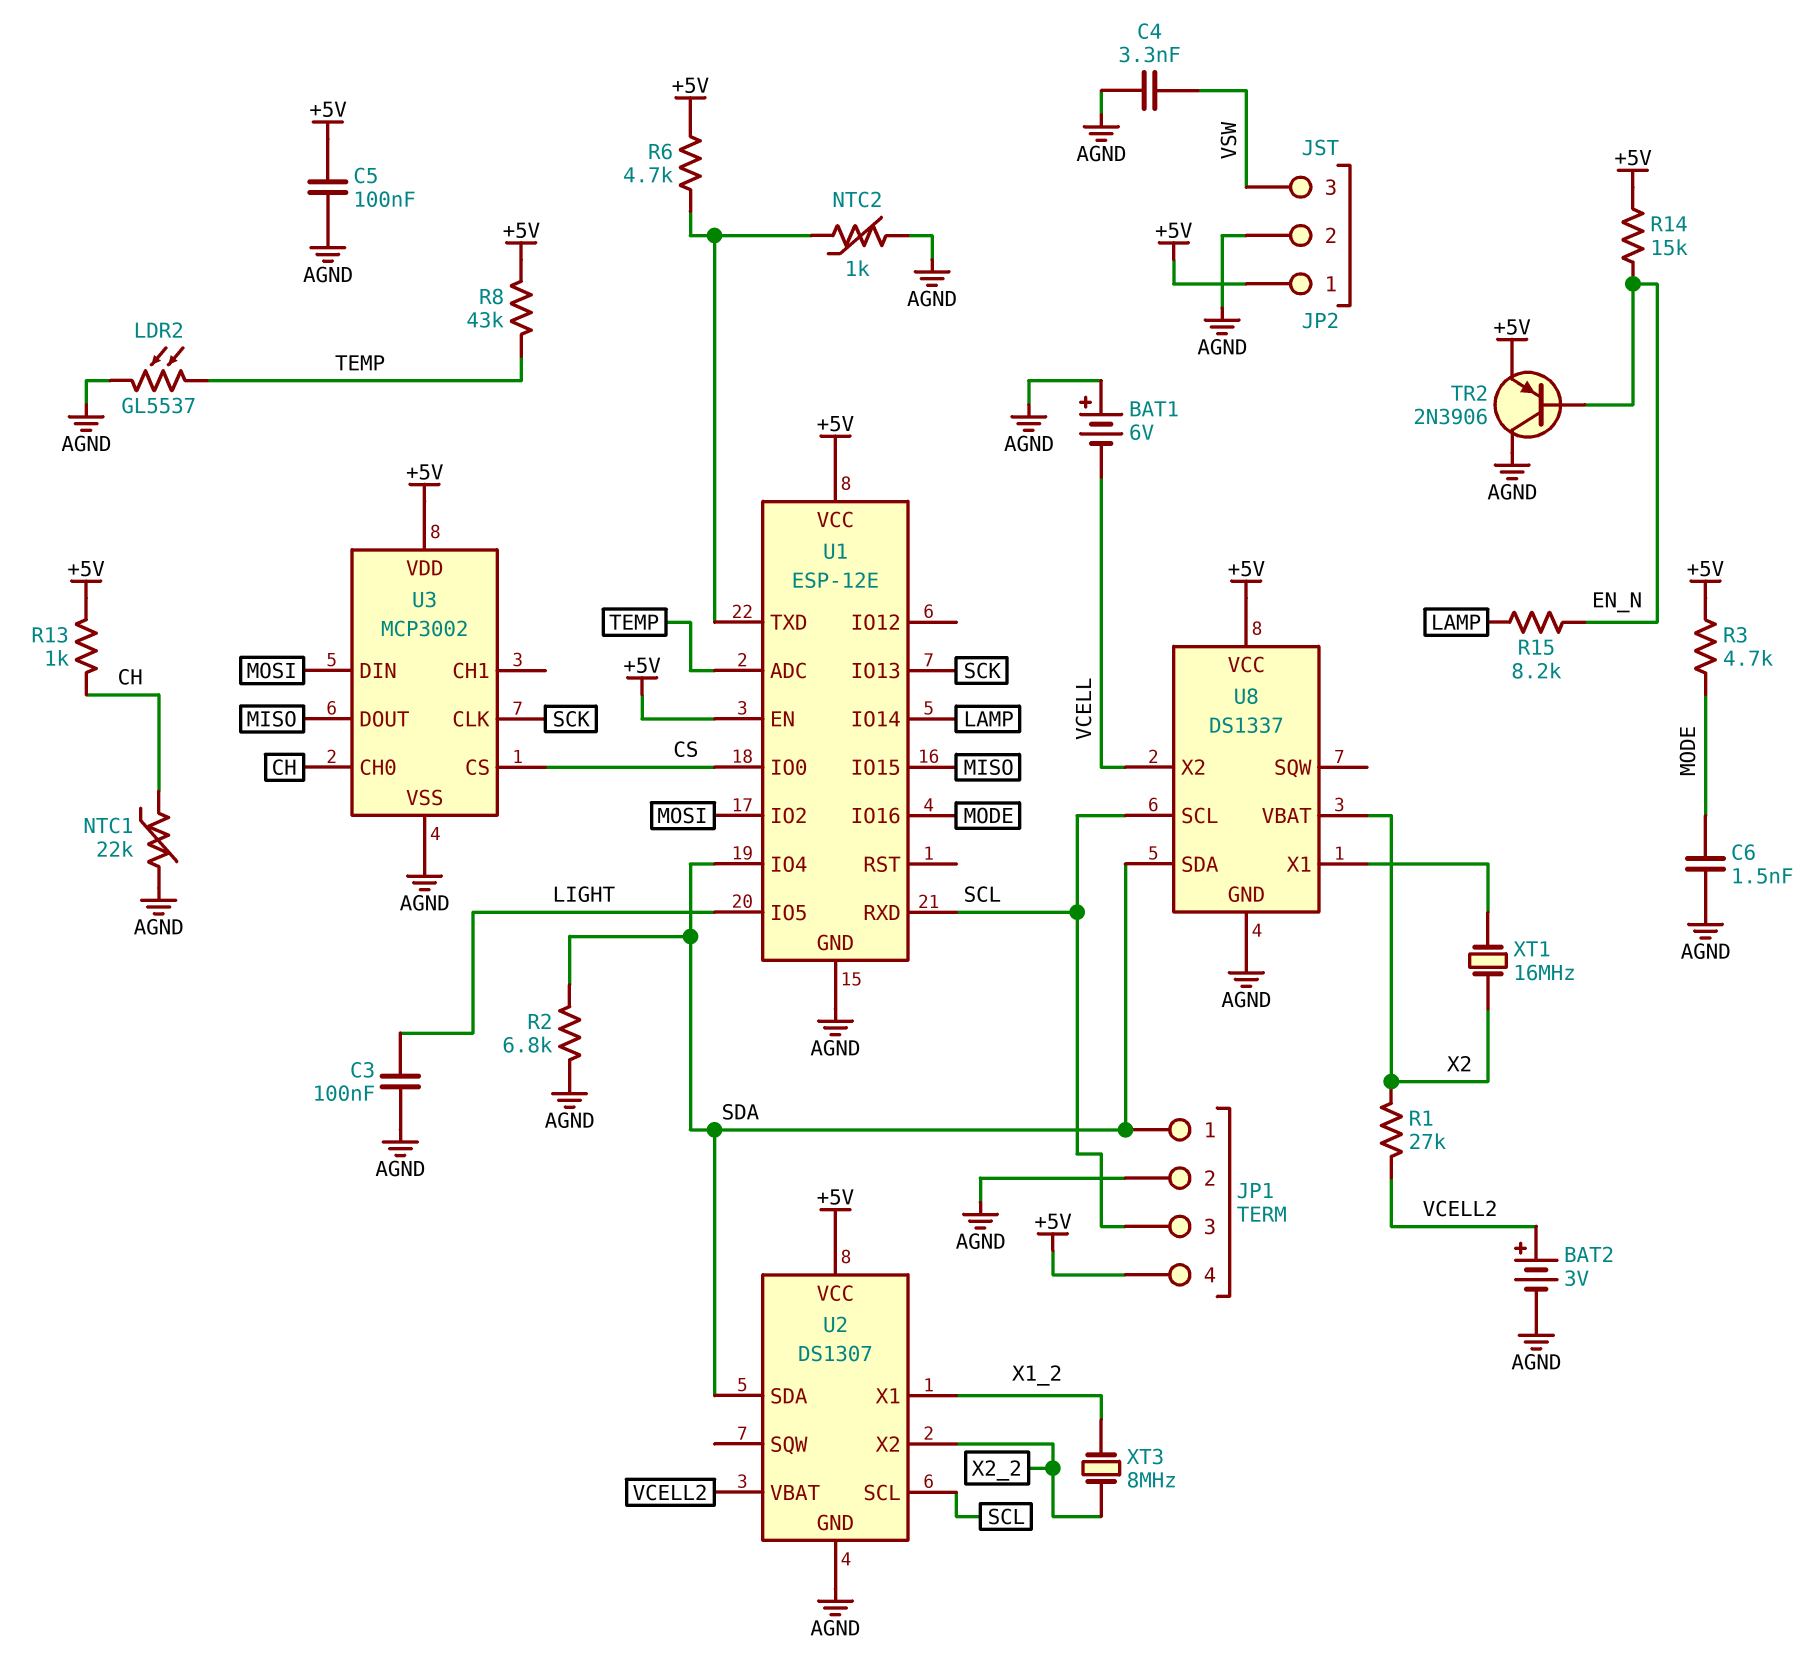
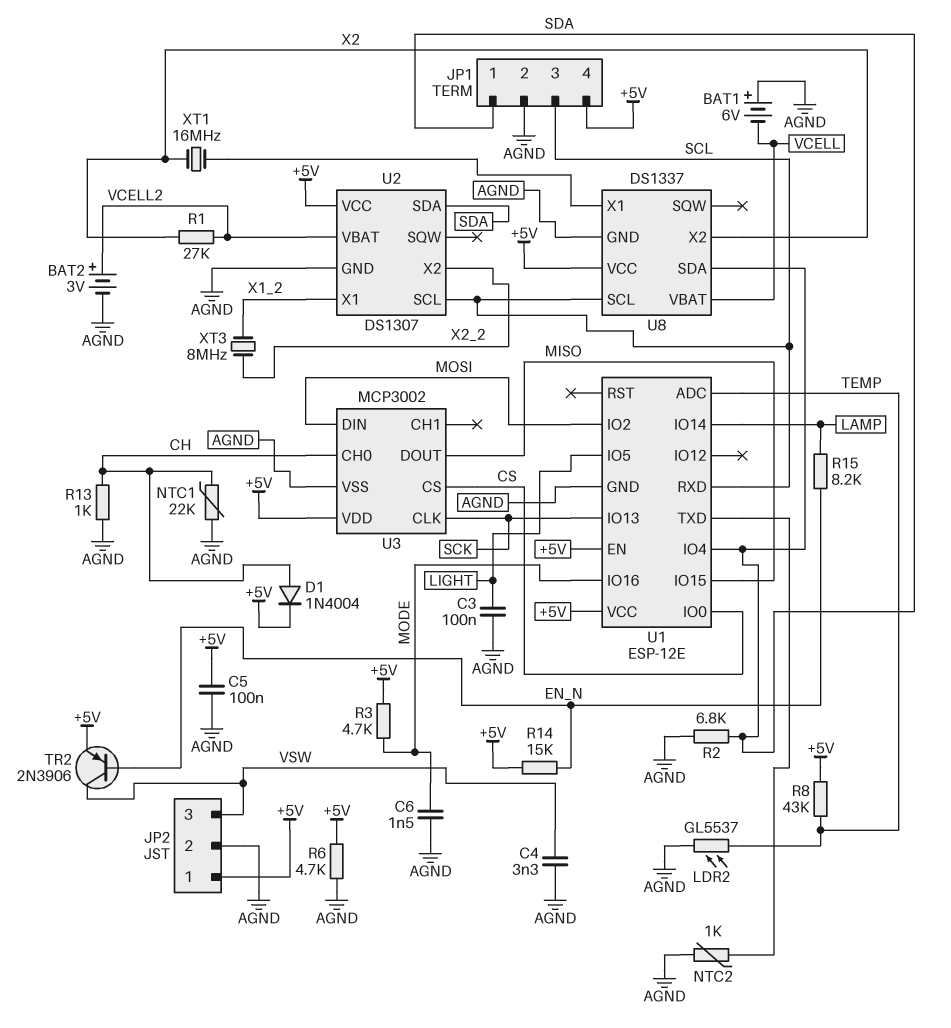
D1: none -> diode 1N4004 (A CH, K +5V)
R6: 4.7k (+5V, U1/TXD) -> 4.7k (+5V, AGND)
R13: 1k (+5V, CH) -> 1k (AGND, CH)
TR2: PNP 2N3906 (B EN_N, C AGND, E +5V) -> PNP 2N3906 (B EN_N, C VSW, E +5V)
U8 pin VBAT: X2 -> VCELL
U8 pin X2: VCELL -> X2

